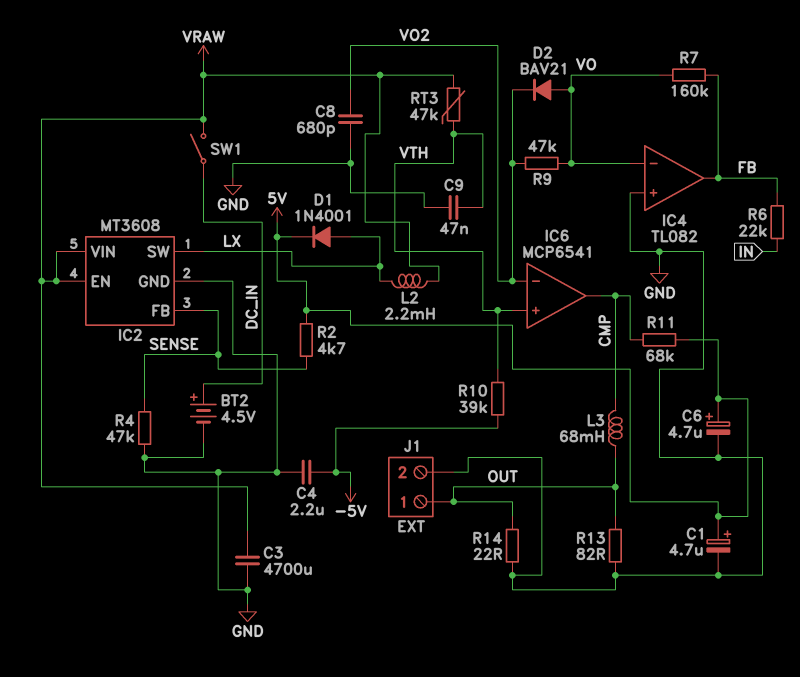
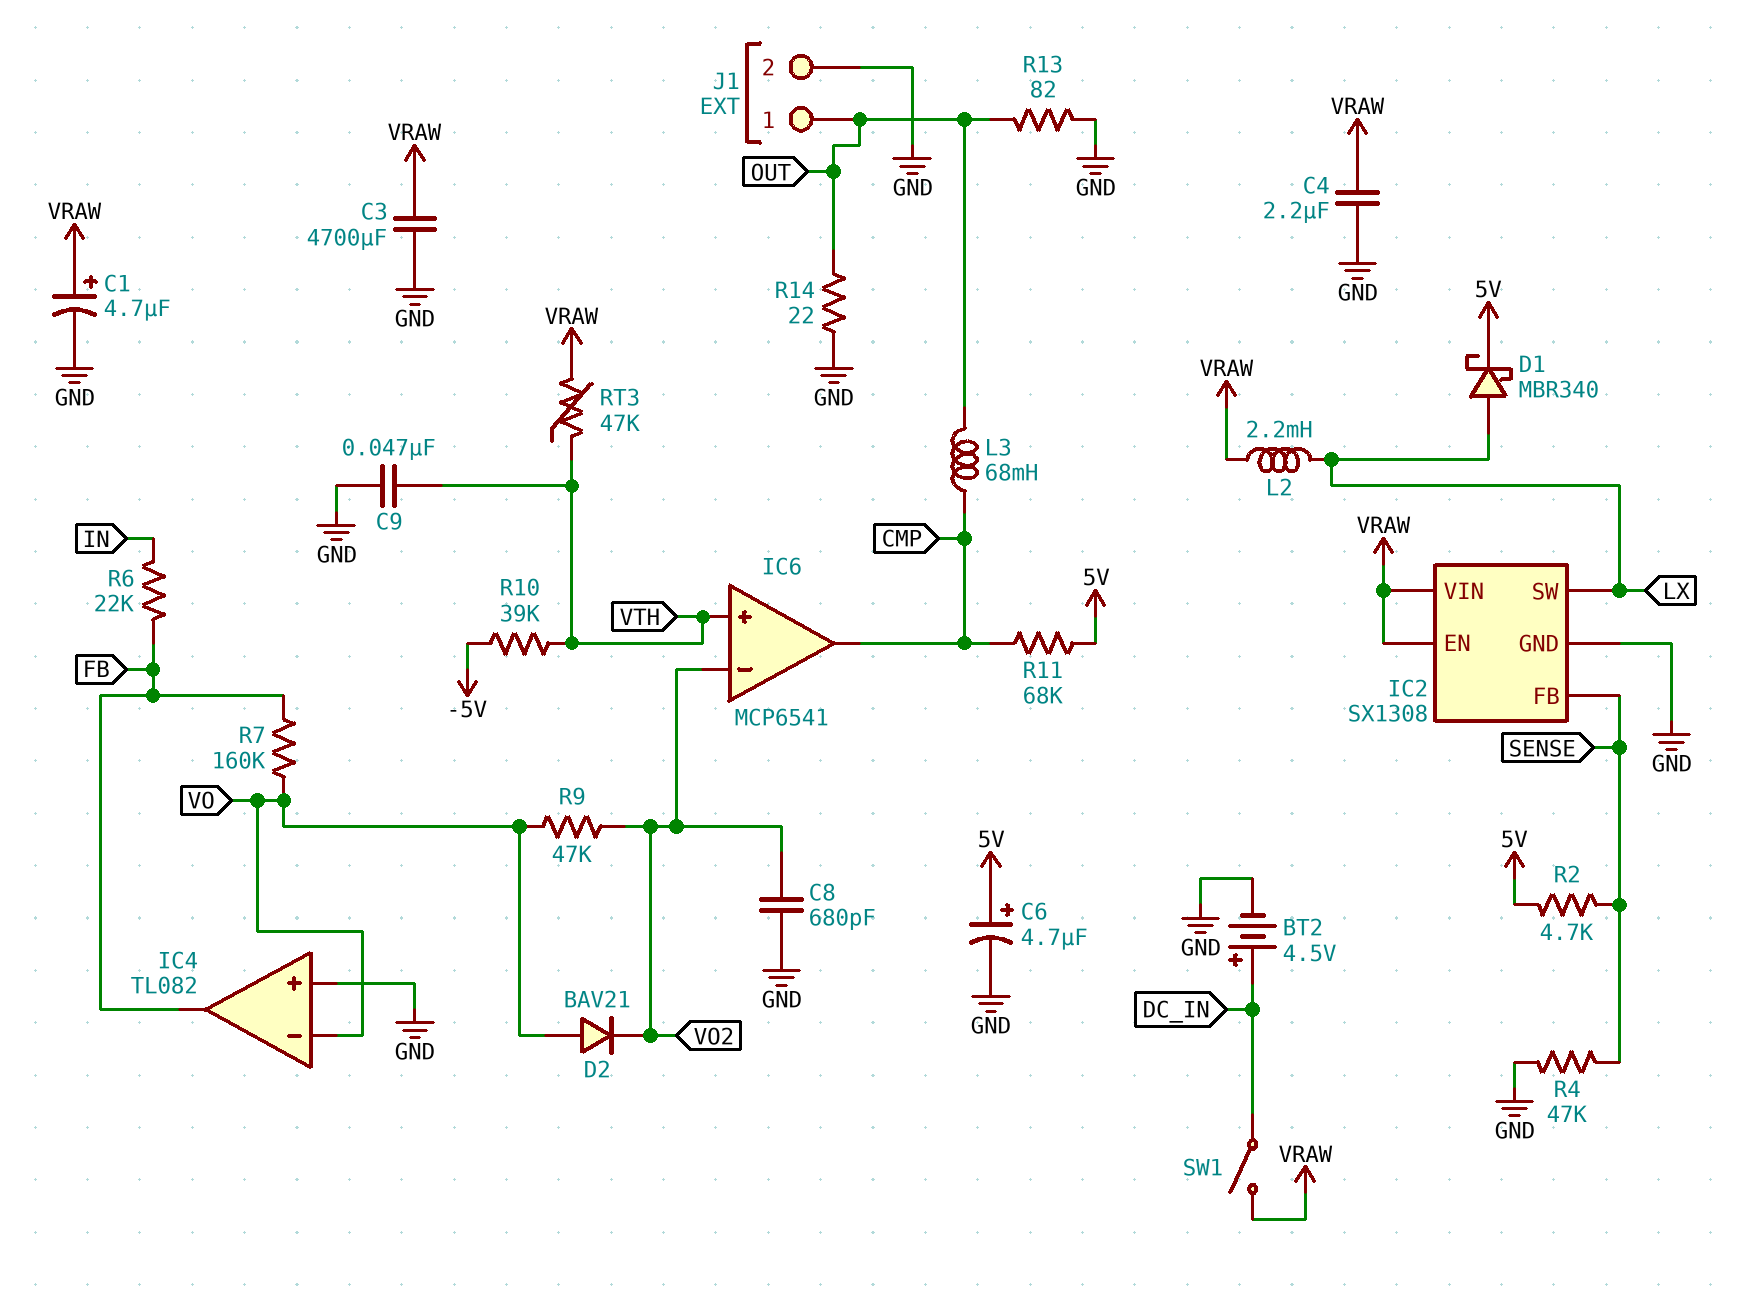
C1: 4.7uF (plus 5V, minus GND) -> 4.7uF (plus VRAW, minus GND)
C4: 2.2uF (-5V, GND) -> 2.2uF (GND, VRAW)
D1: diode 1N4001 (A LX, K 5V) -> schottky MBR340 (A LX, K 5V)
IC2: MT3608 -> SX1308

